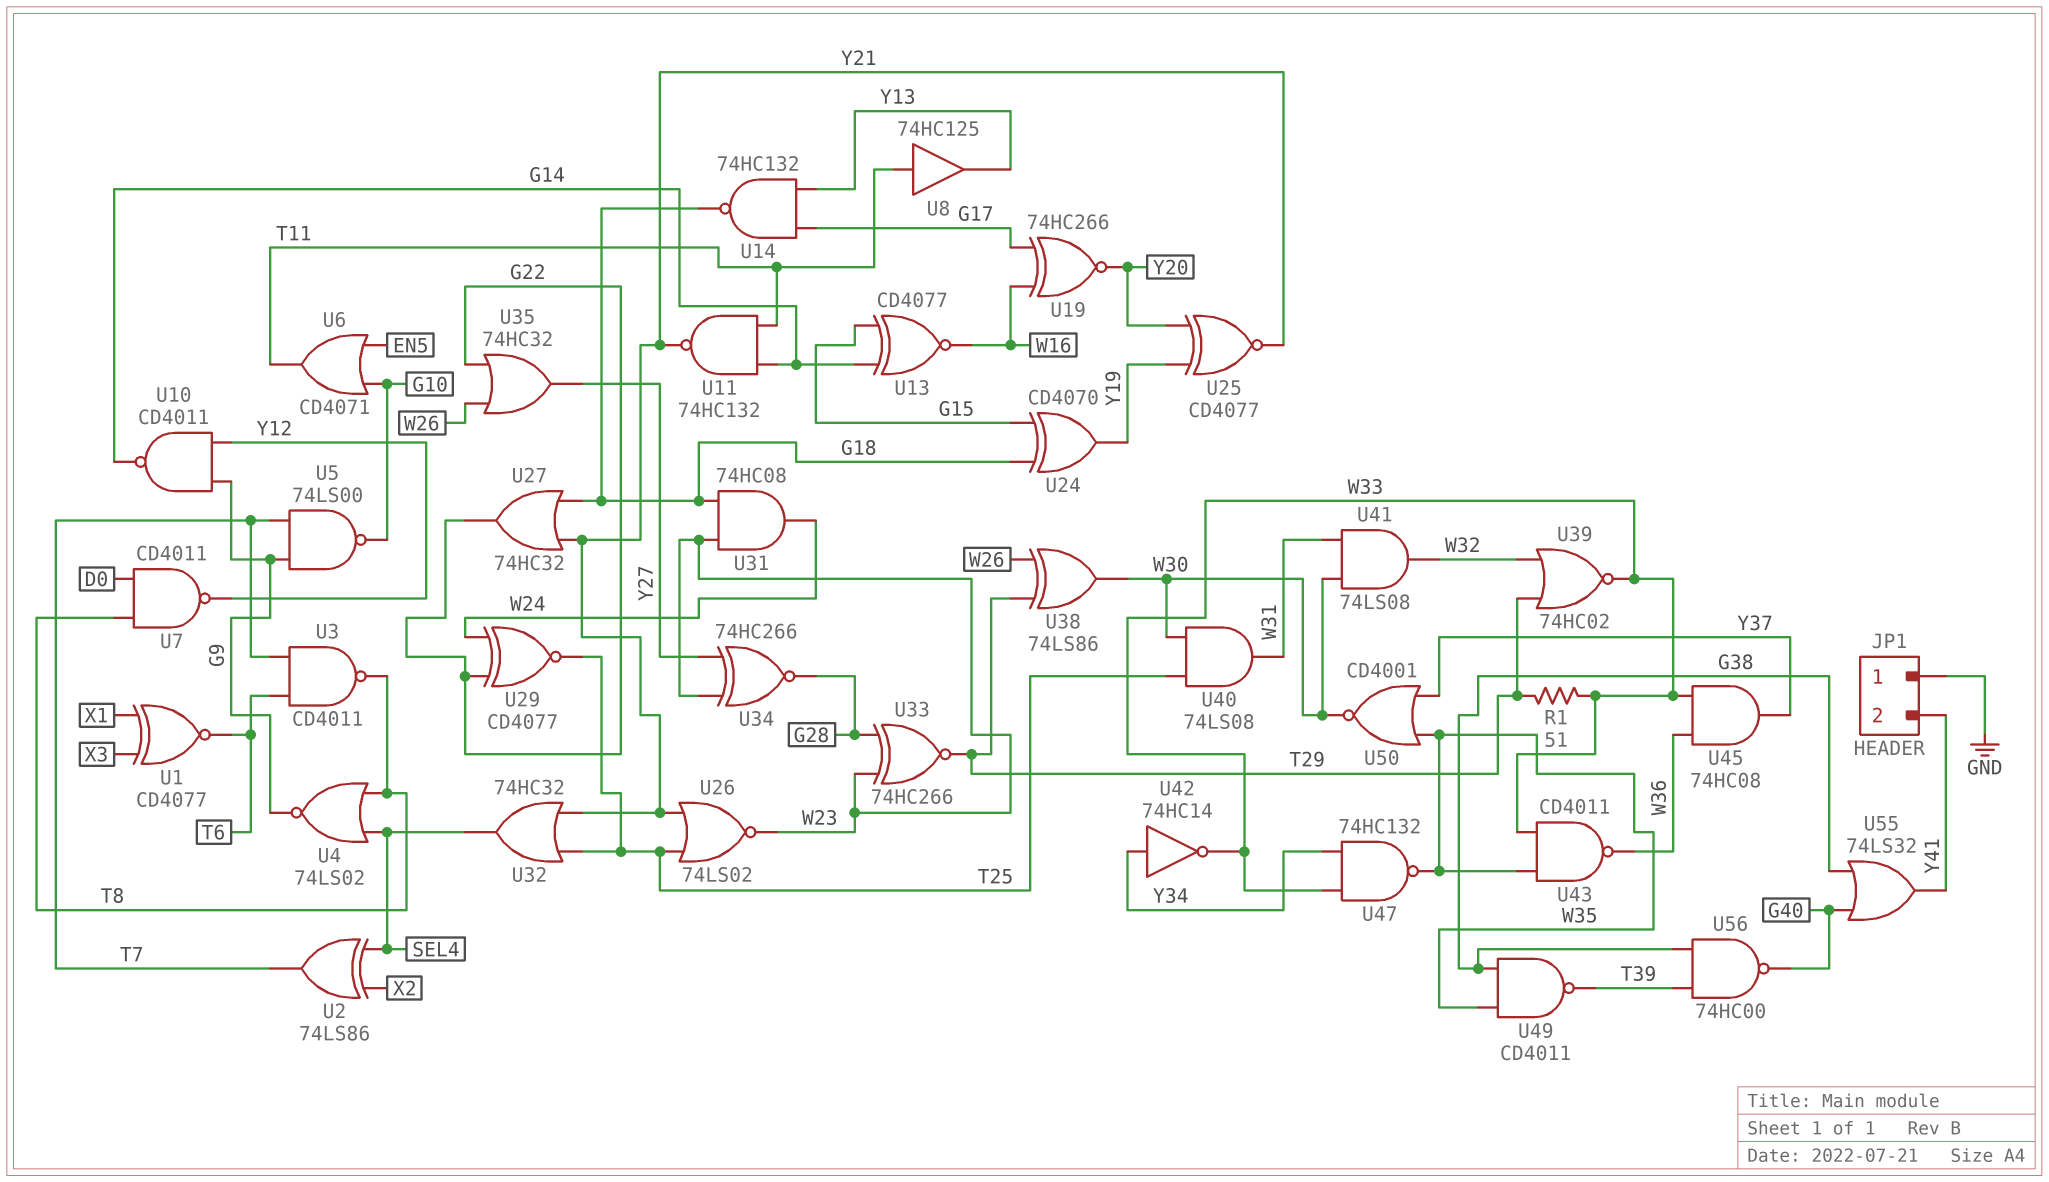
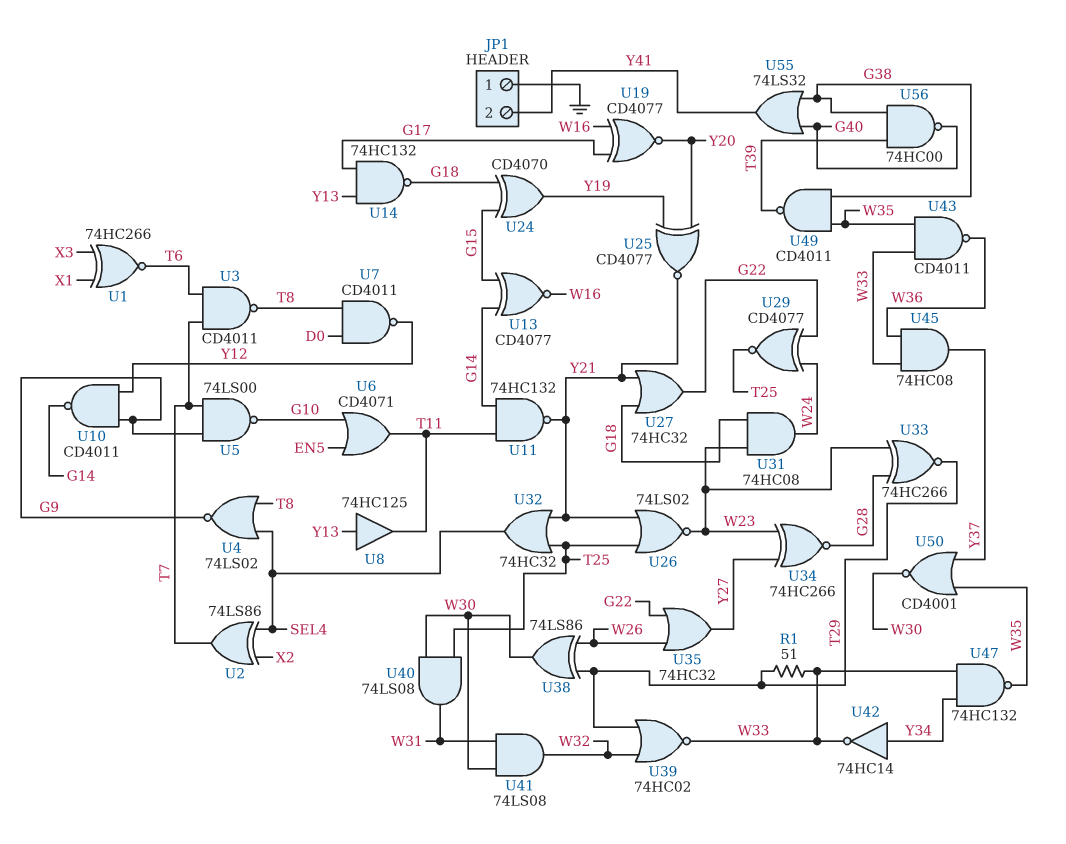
U1: XNOR CD4077 (in X1, in X3, out T6) -> XNOR 74HC266 (in X1, in X3, out T6)
U8: buffer 74HC125 (in T11, out Y13) -> buffer 74HC125 (in Y13, out T11)
U19: XNOR 74HC266 (in G17, in W16, out Y20) -> XNOR CD4077 (in G17, in W16, out Y20)

